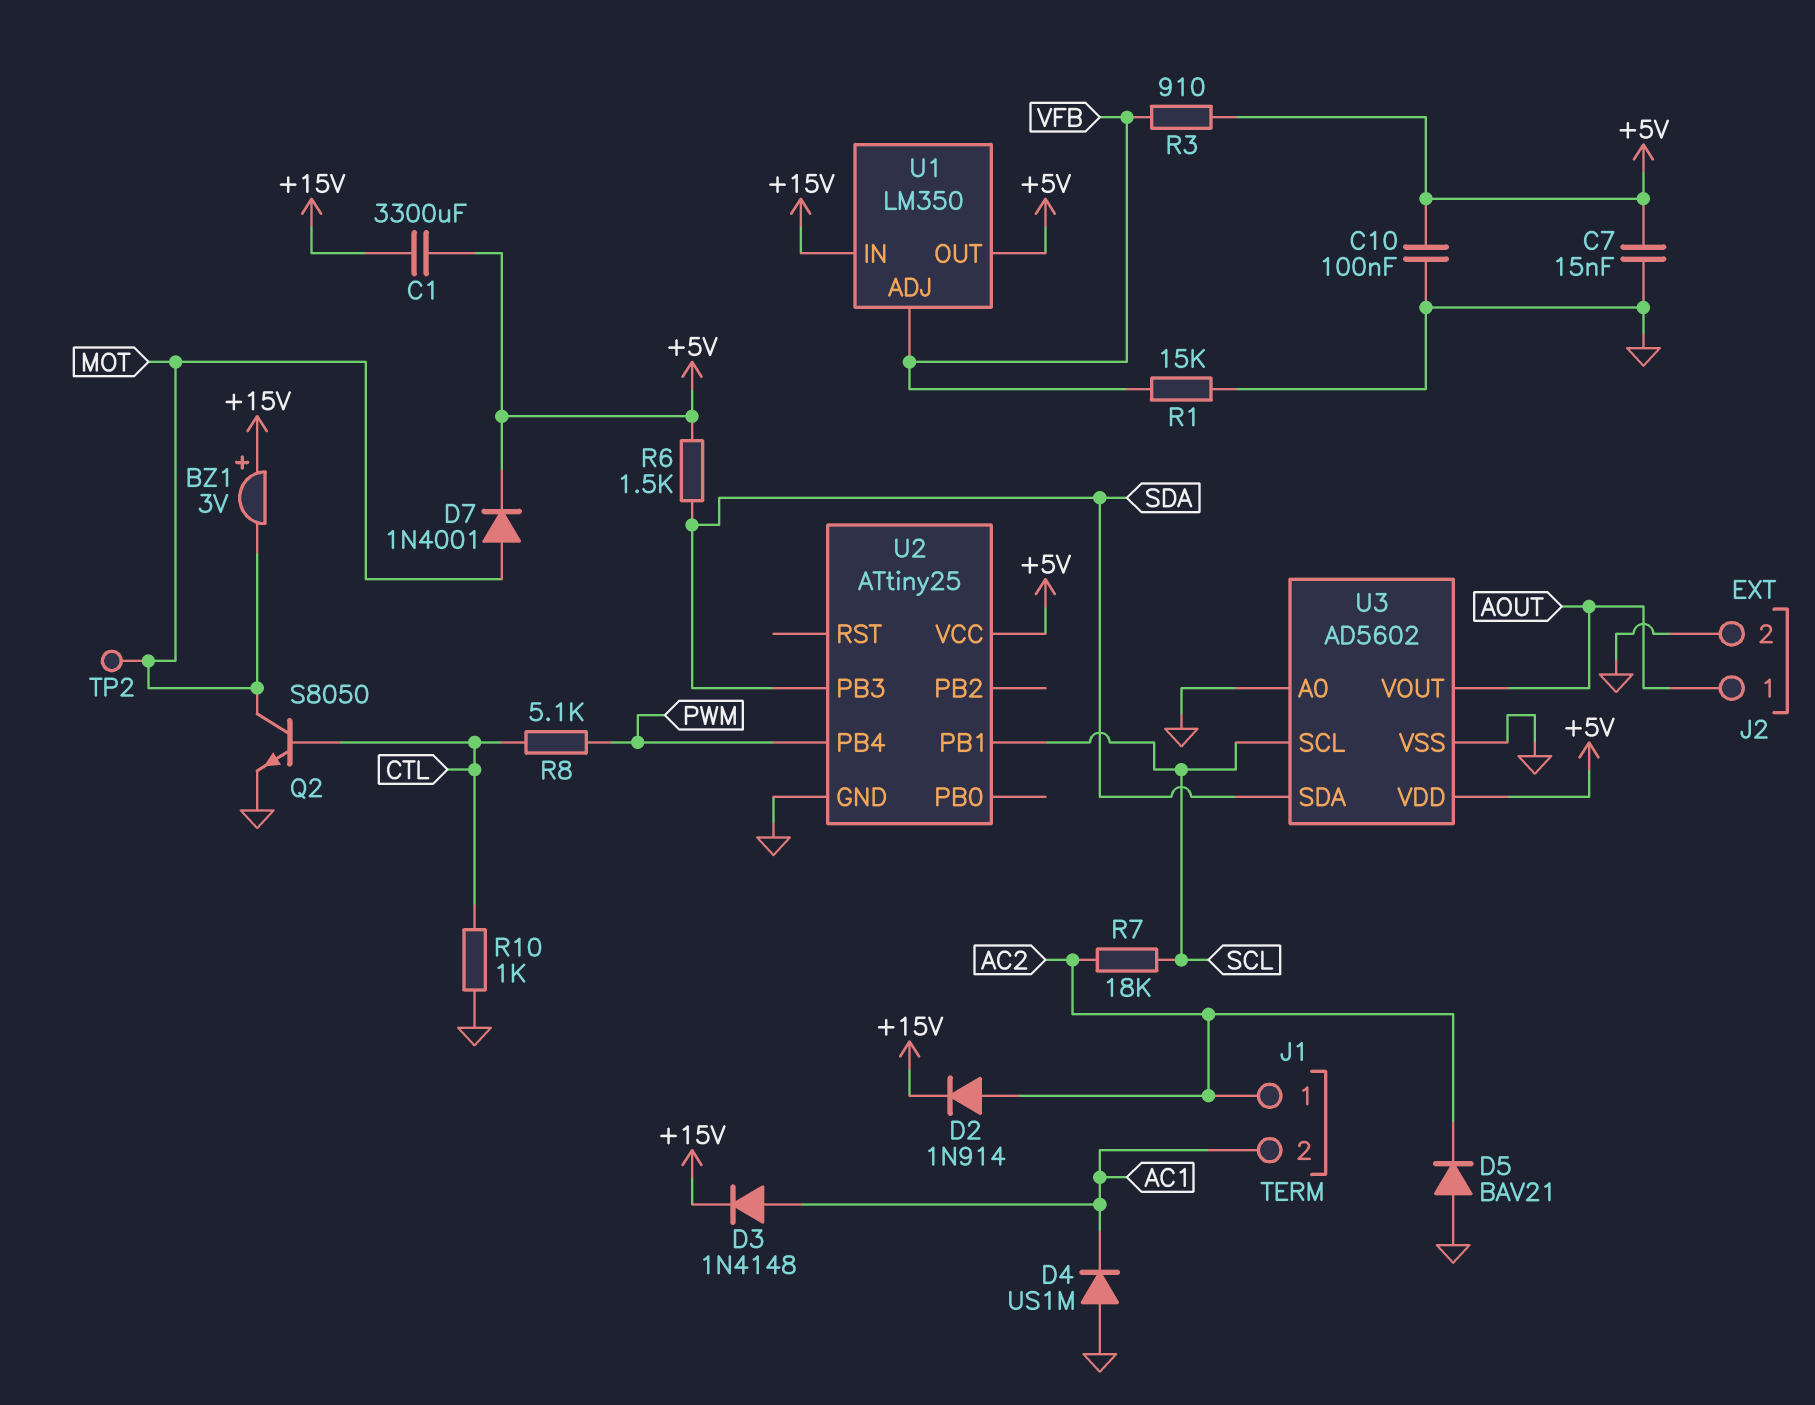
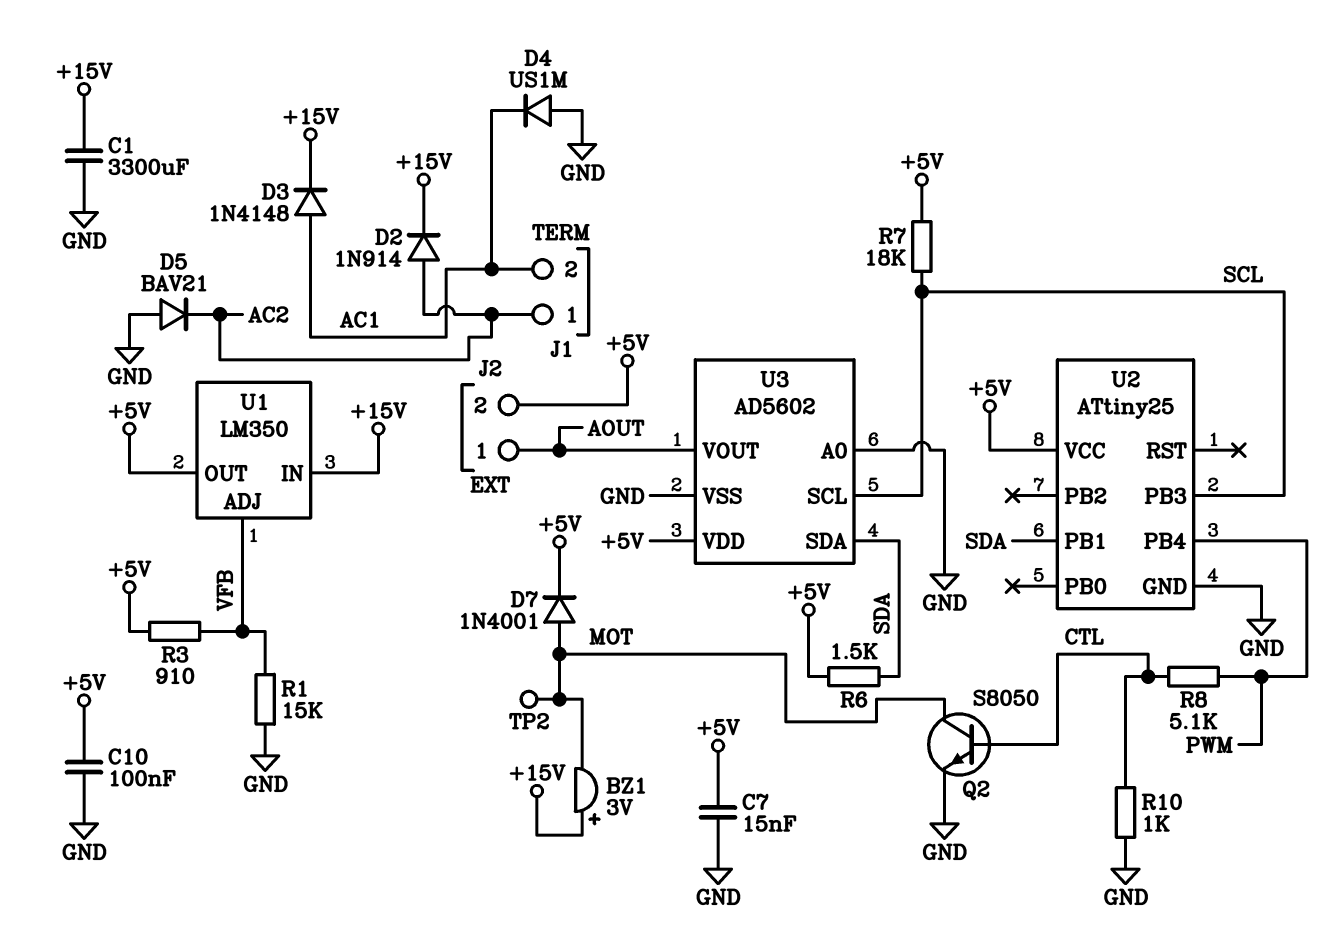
C1: 3300uF (+5V, +15V) -> 3300uF (+15V, GND)
J2 pin 2: GND -> +5V
R7: 18k (AC2, SCL) -> 18k (+5V, SCL)
U2 pin PB1: SCL -> SDA
U2 pin PB3: SDA -> SCL

